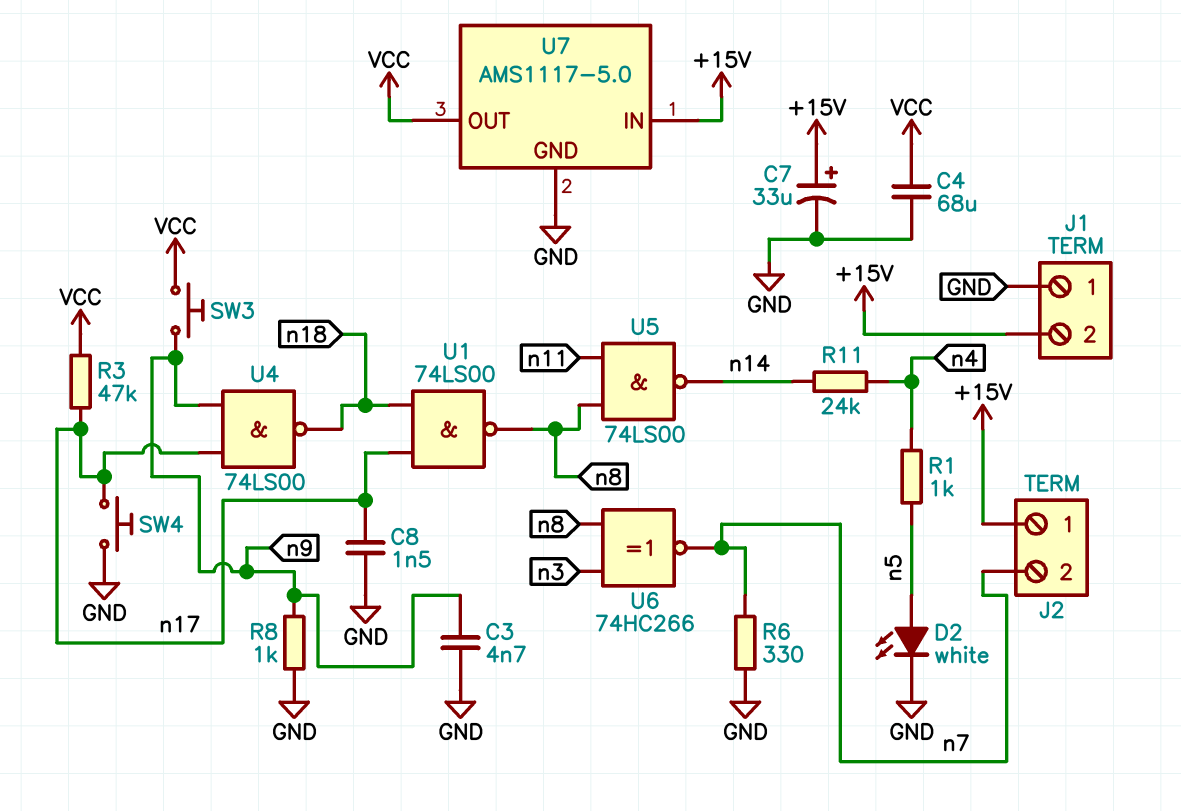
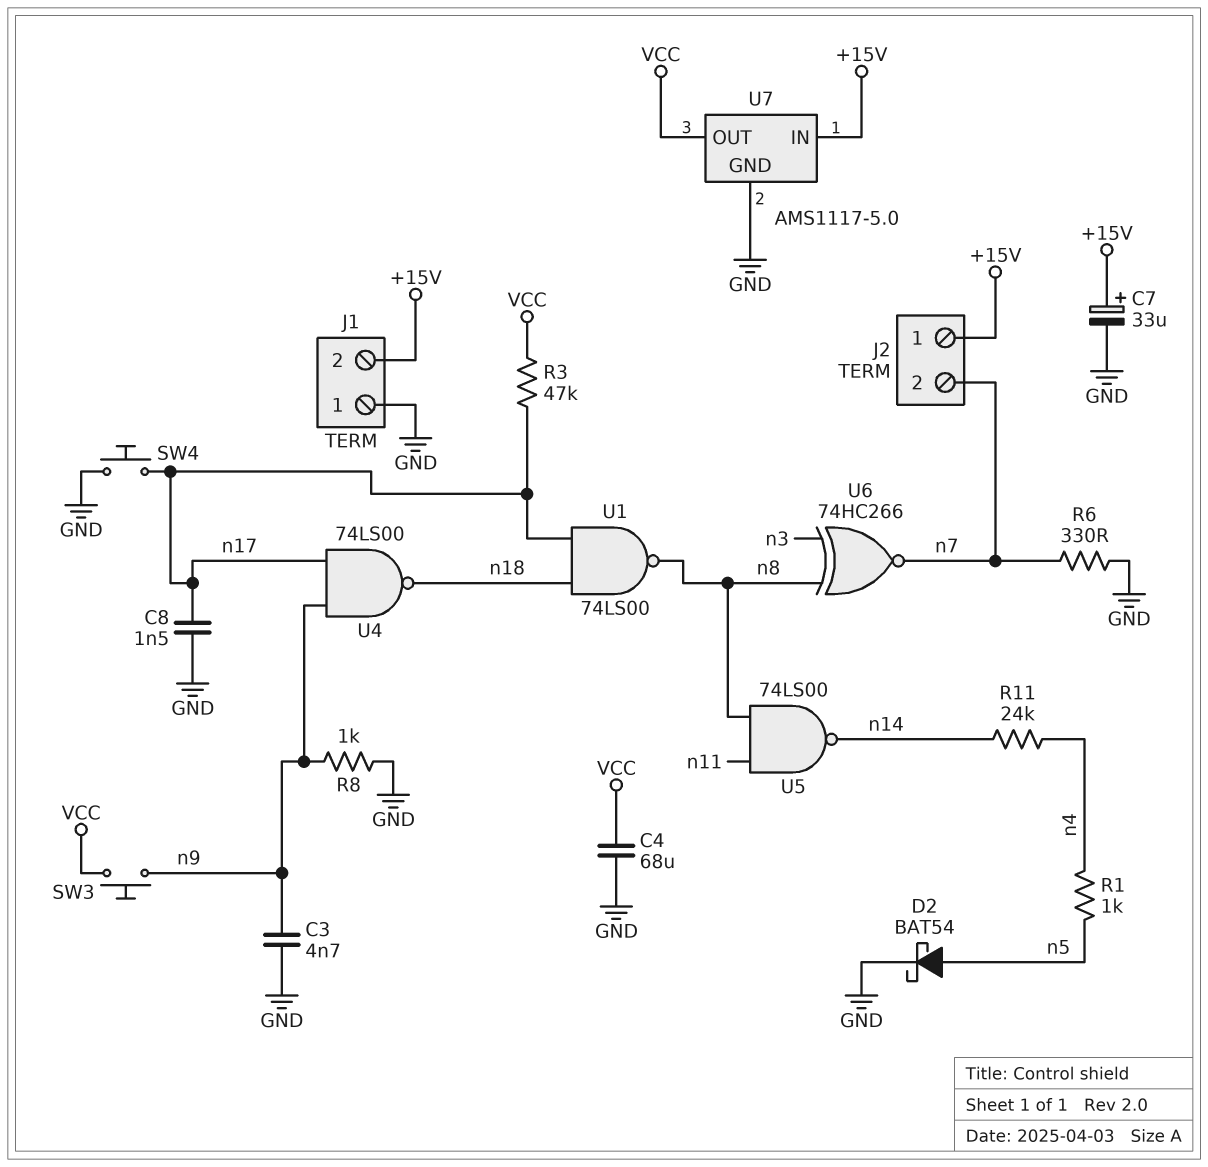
D2: LED white (A n5, K GND) -> schottky BAT54 (A n5, K GND)

